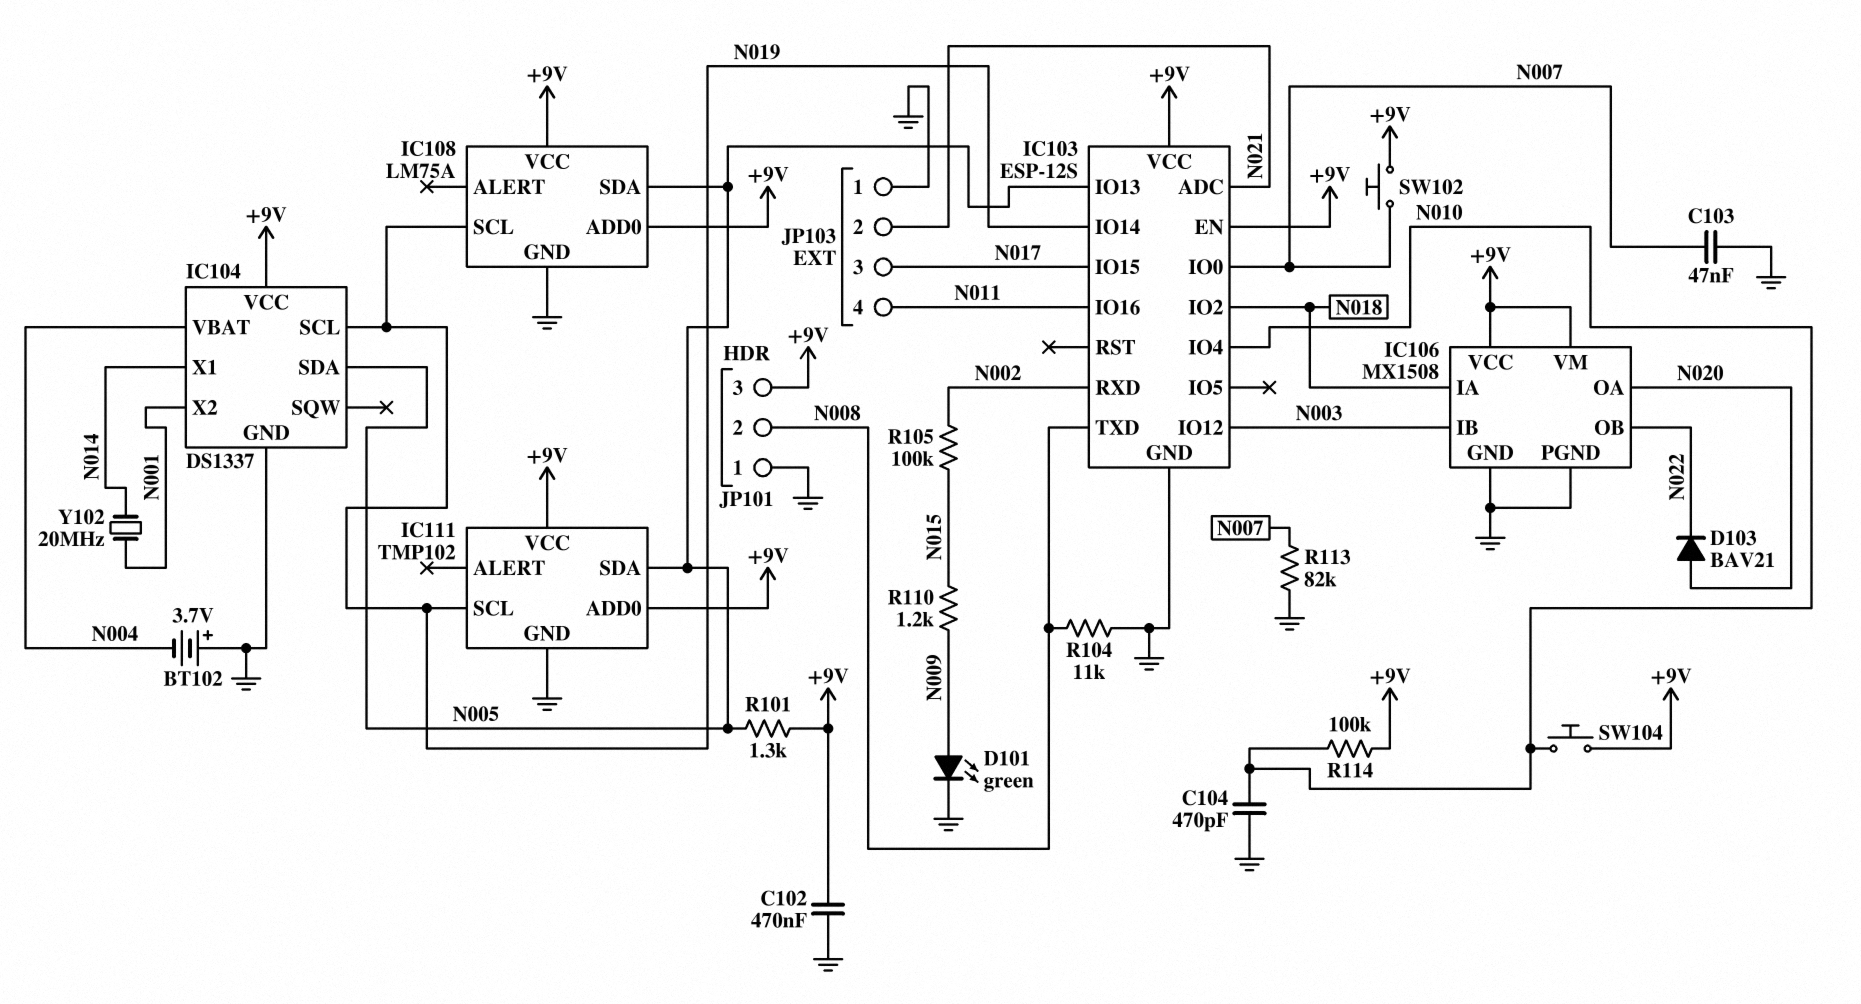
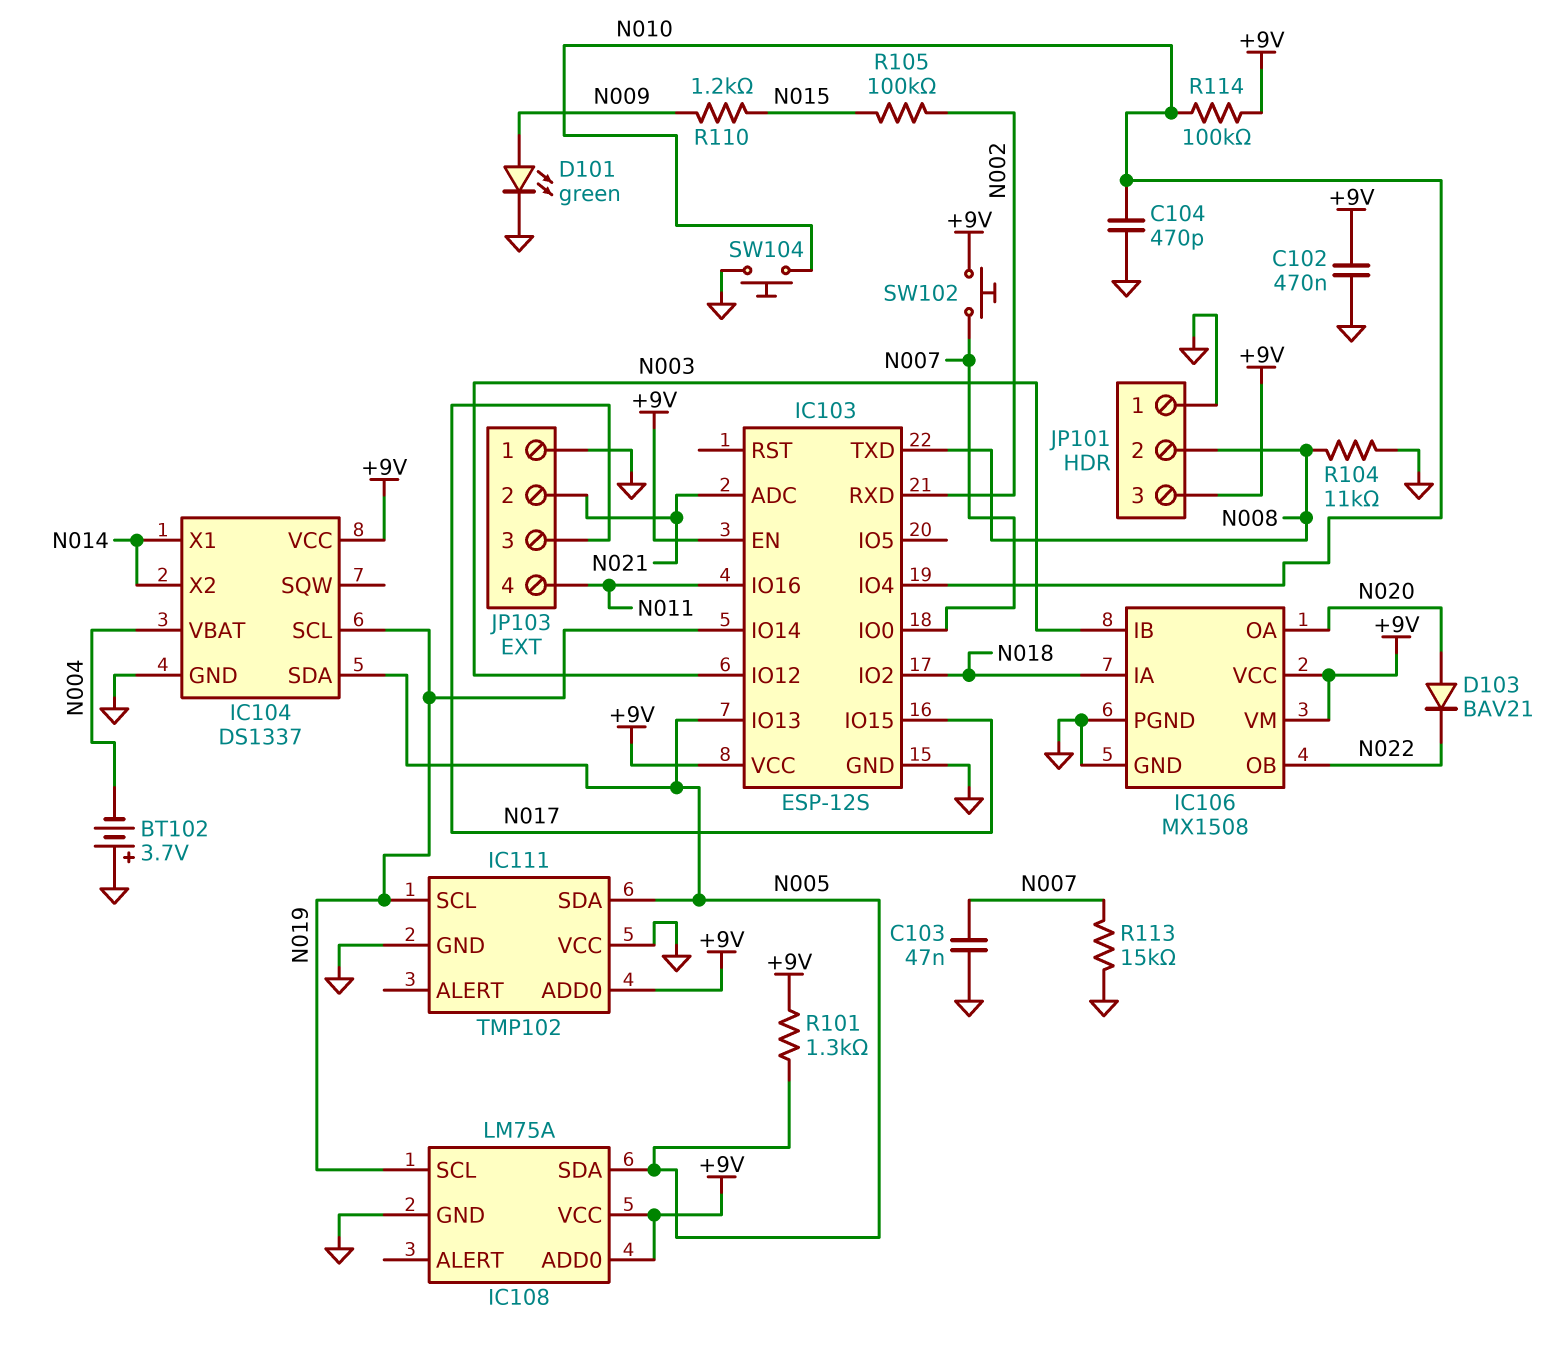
IC104 pin X2: N001 -> N014
IC111 pin VCC: +9V -> GND
R113: 82k (GND, N007) -> 15k (GND, N007)
SW104: button (+9V, N010) -> button (GND, N010)
Y102: 20MHz (N001, N014) -> none

